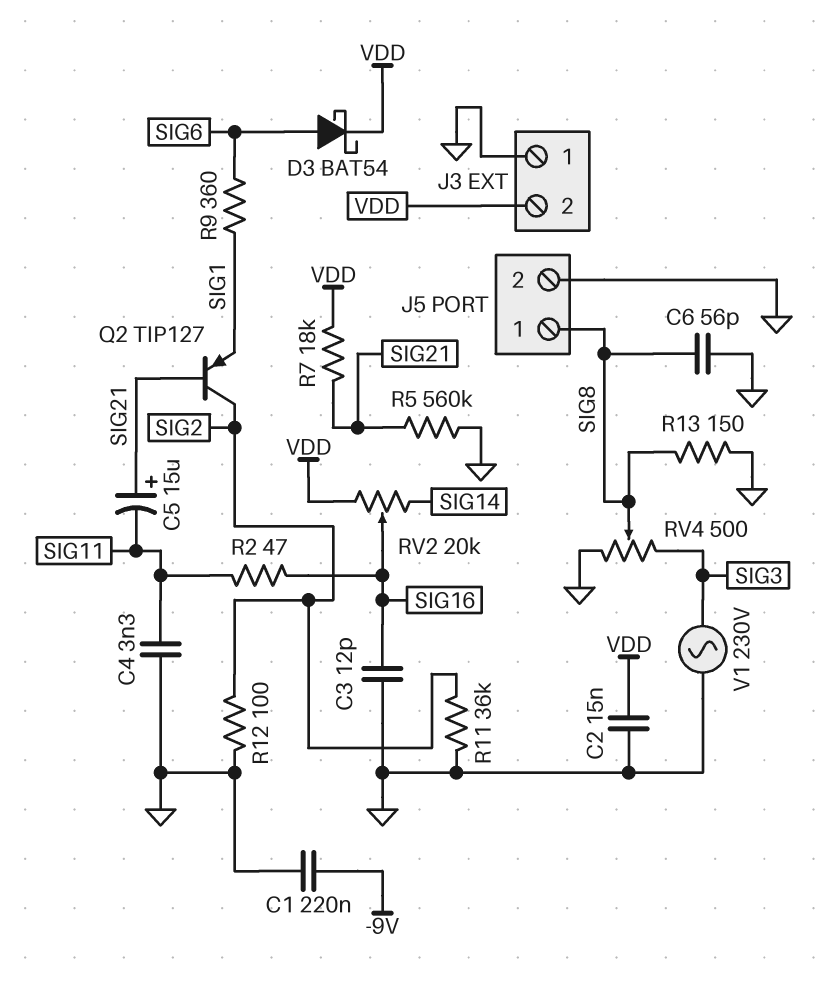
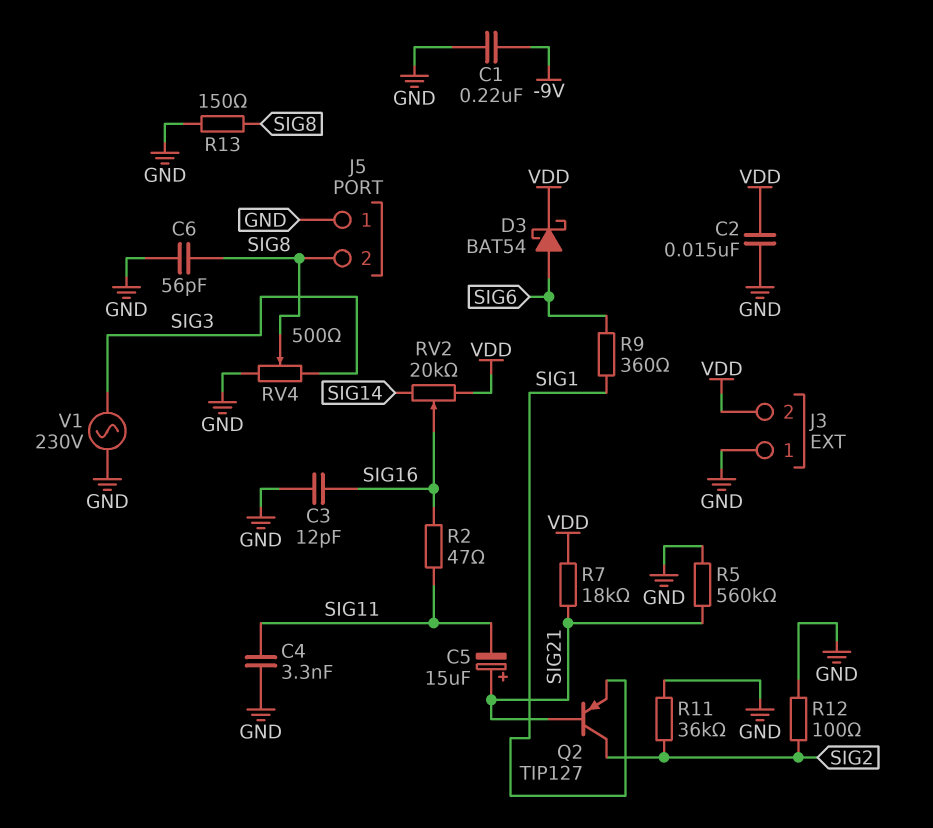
J5 pin 1: SIG8 -> GND
J5 pin 2: GND -> SIG8

